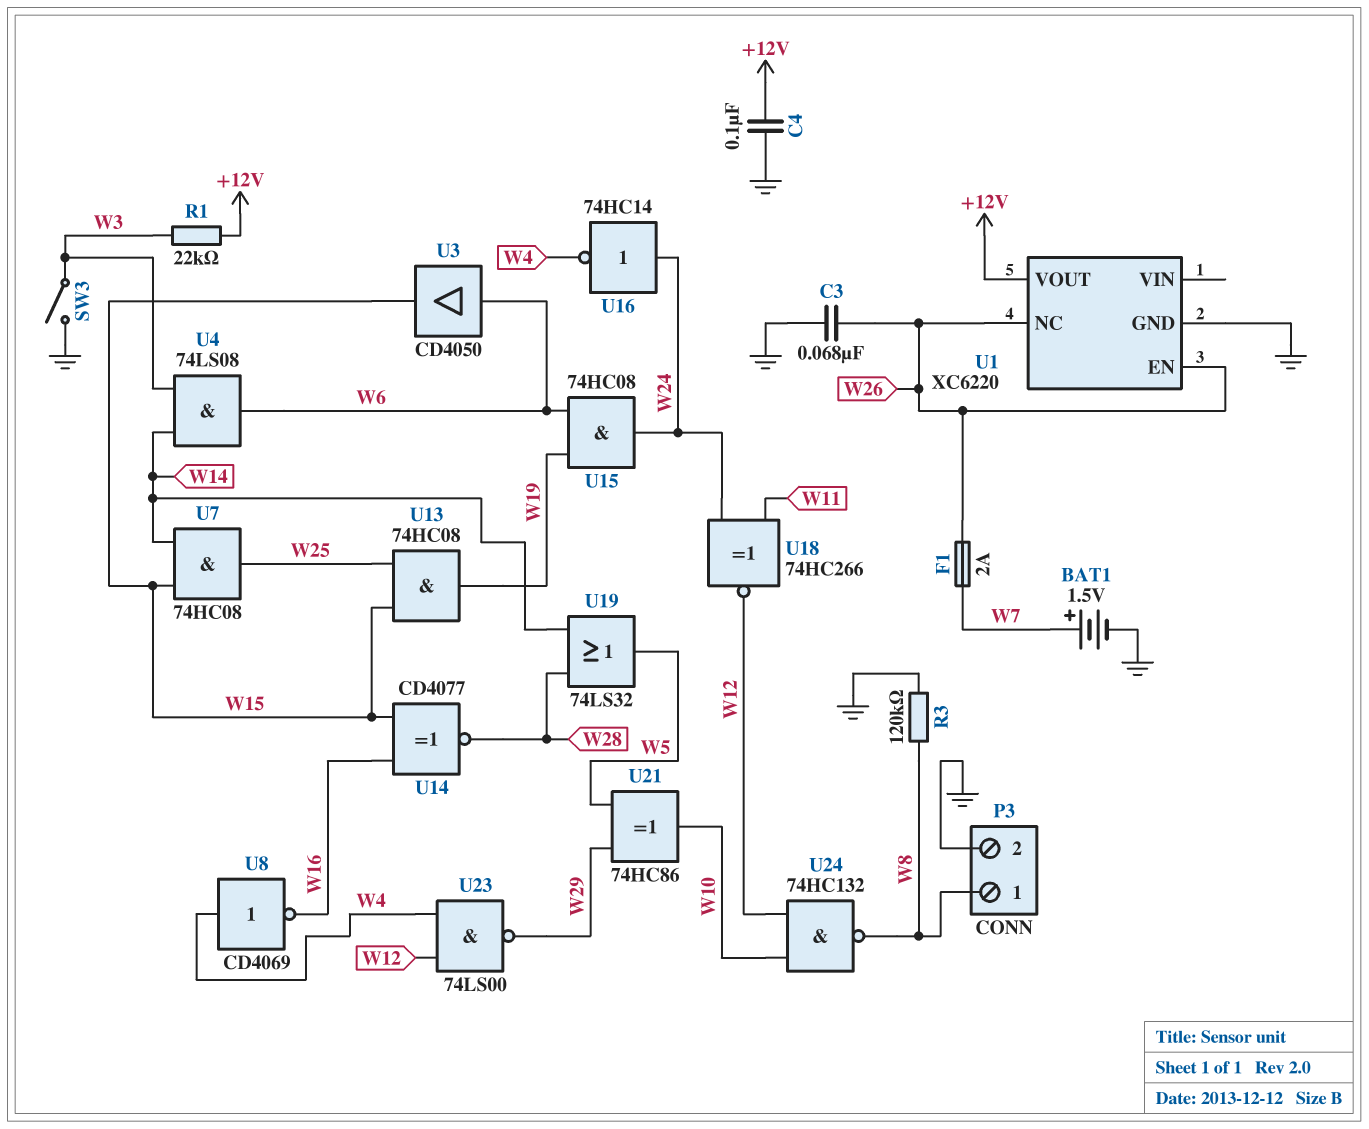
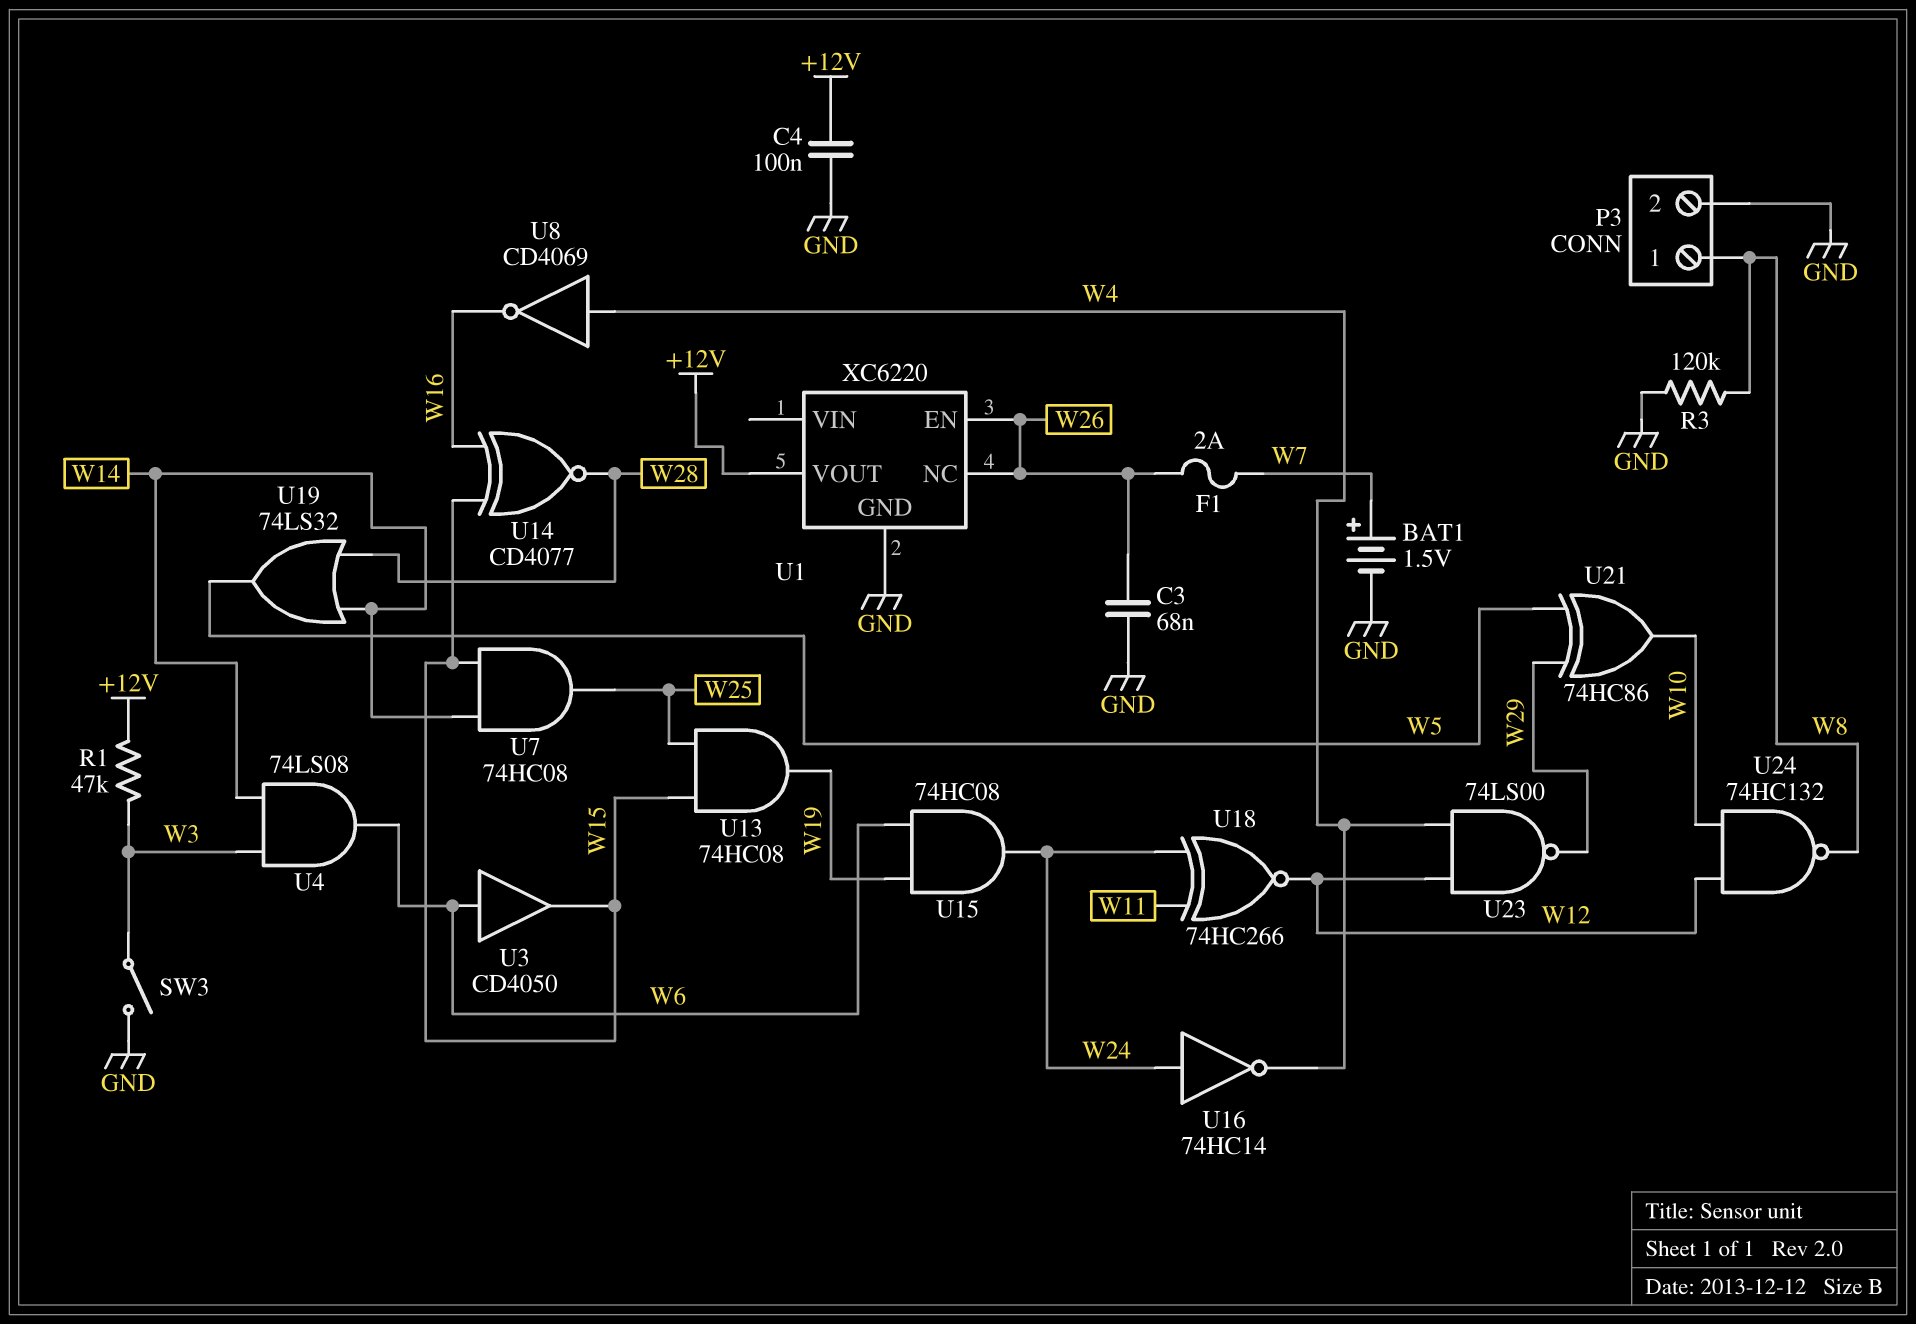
R1: 22k (+12V, W3) -> 47k (+12V, W3)

